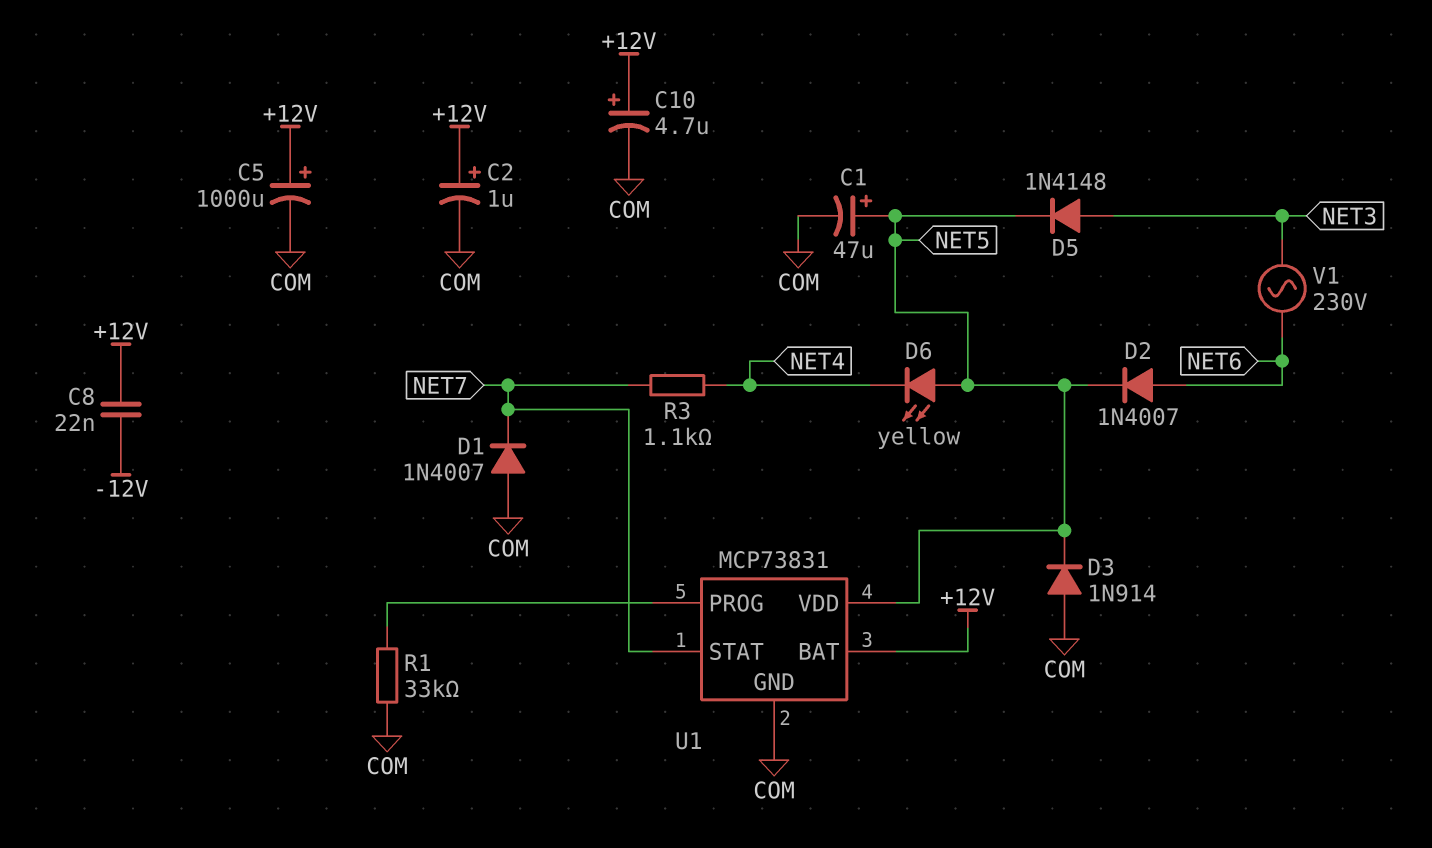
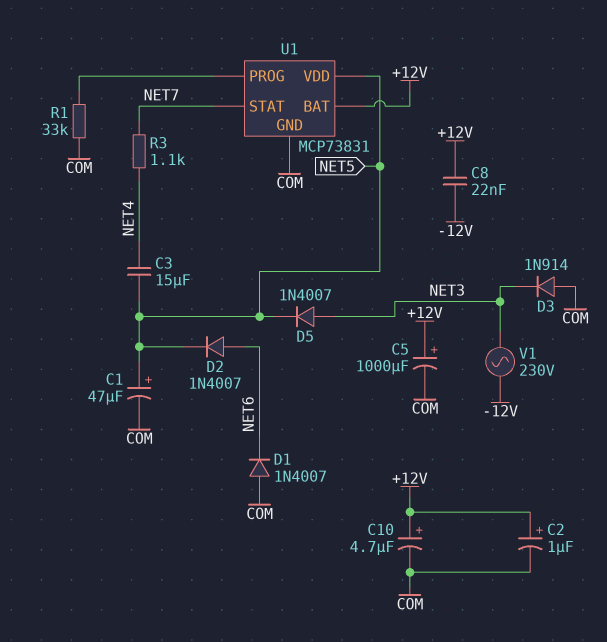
C3: none -> 15uF (NET4, NET5)
D1: diode 1N4007 (A COM, K NET7) -> diode 1N4007 (A COM, K NET6)
D3: diode 1N914 (A COM, K NET5) -> diode 1N914 (A COM, K NET3)
D5: diode 1N4148 (A NET3, K NET5) -> diode 1N4007 (A NET3, K NET5)
D6: LED yellow (A NET5, K NET4) -> none
V1: AC 230V (NET3, NET6) -> AC 230V (-12V, NET3)

